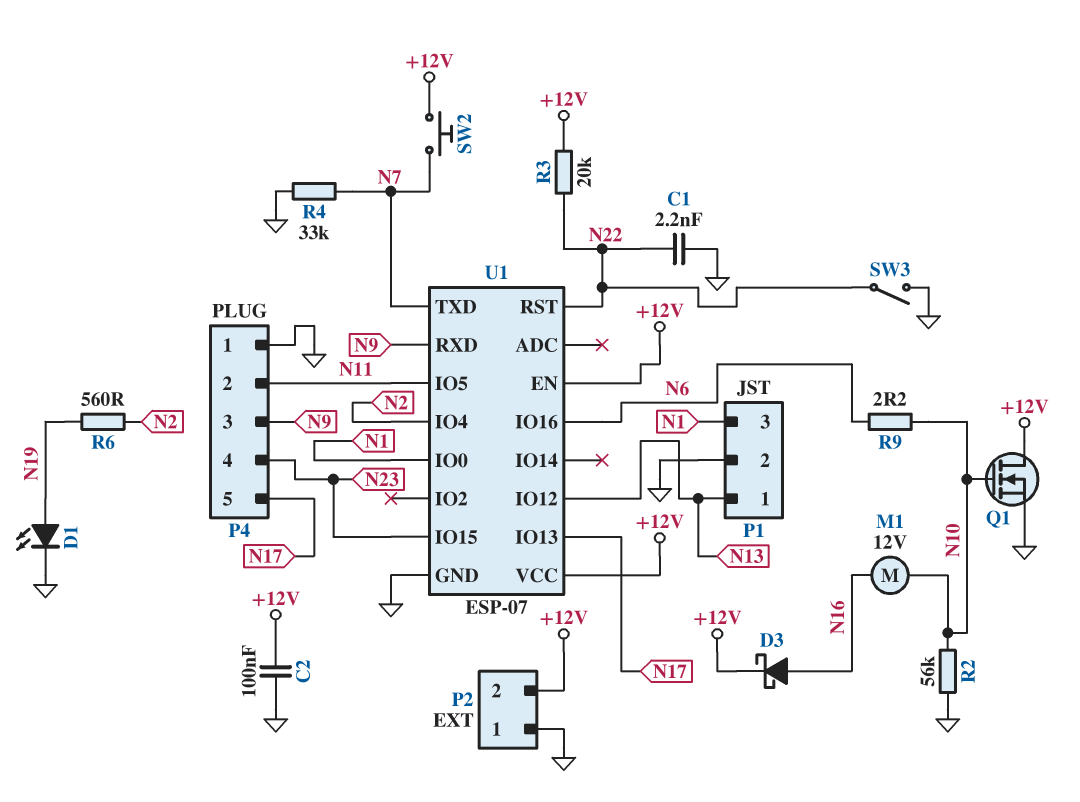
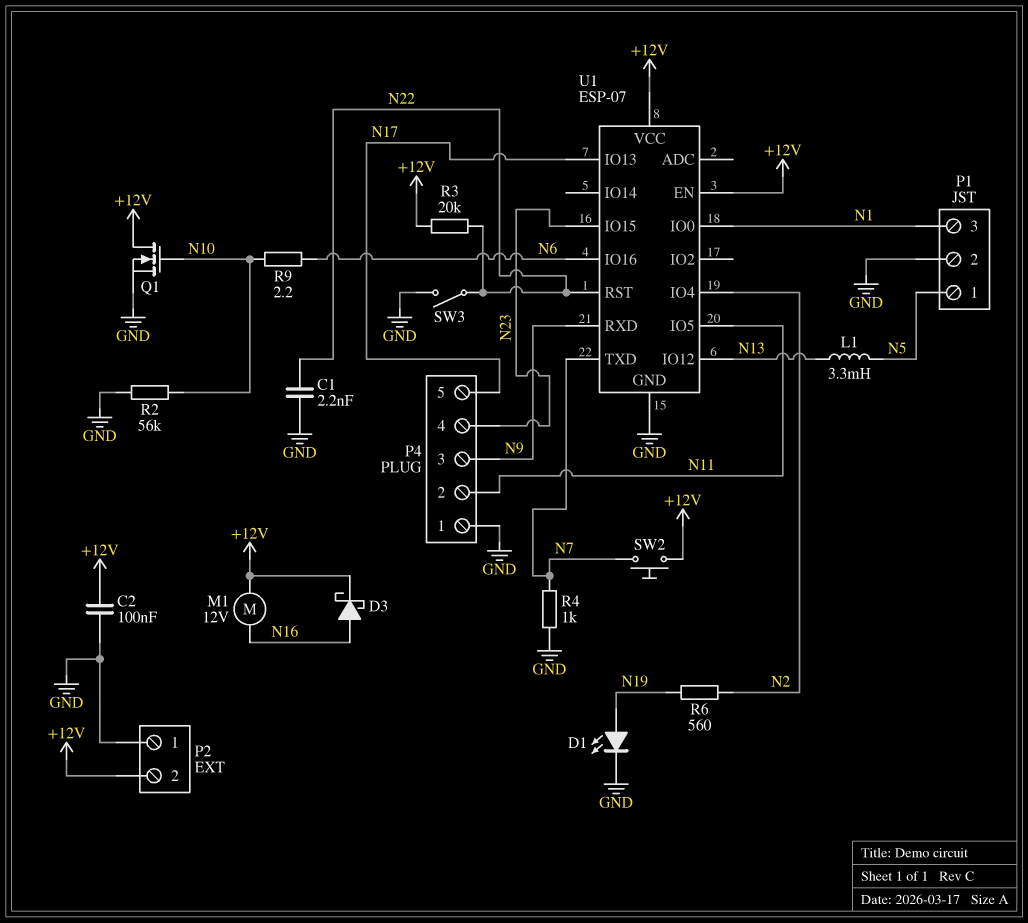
L1: none -> 3.3mH (N5, N13)
M1: motor 12V (N10, N16) -> motor 12V (+12V, N16)
P1 pin 1: N13 -> N5
R4: 33k (GND, N7) -> 1k (GND, N7)

